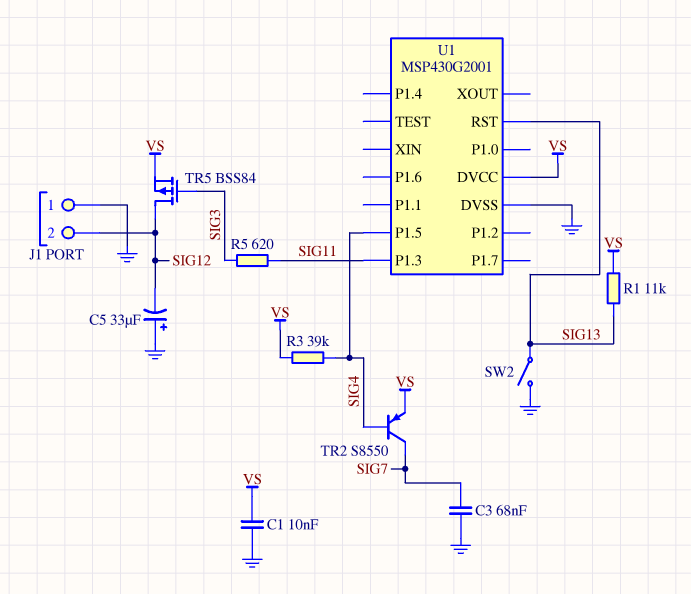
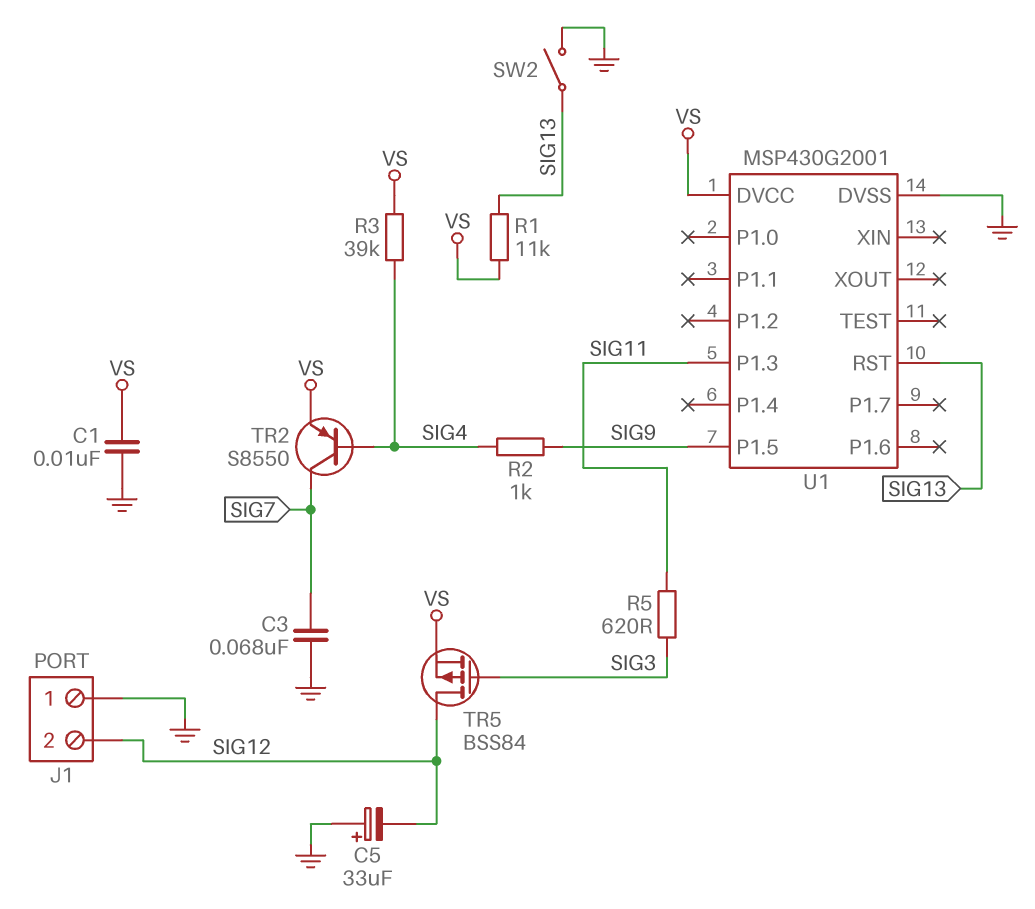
R2: none -> 1k (SIG4, SIG9)
U1 pin P1.5: SIG4 -> SIG9

